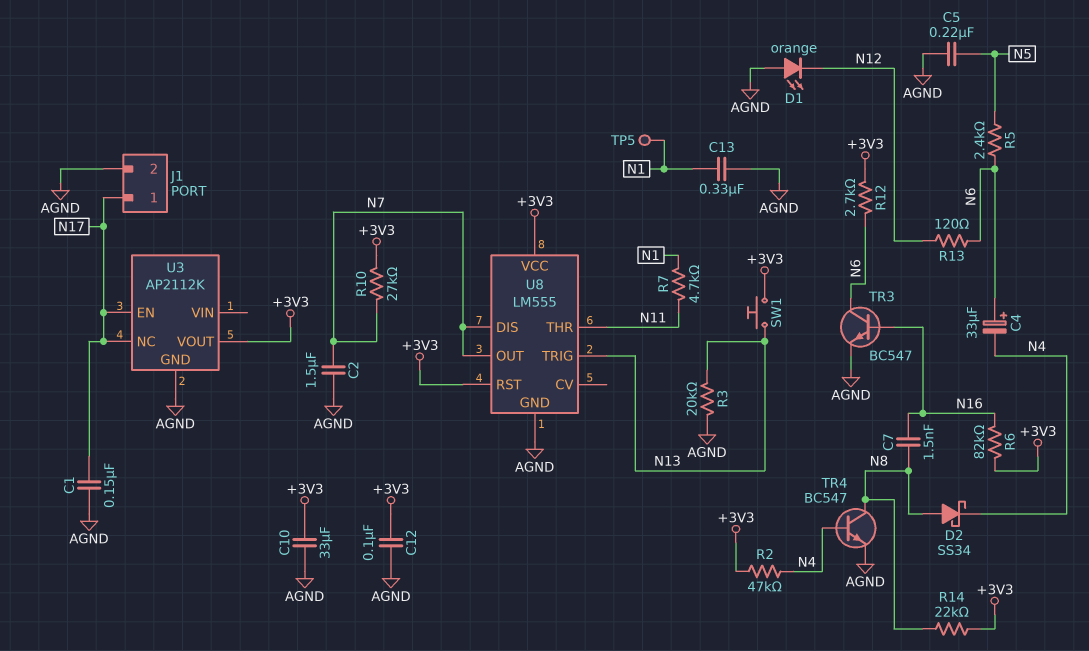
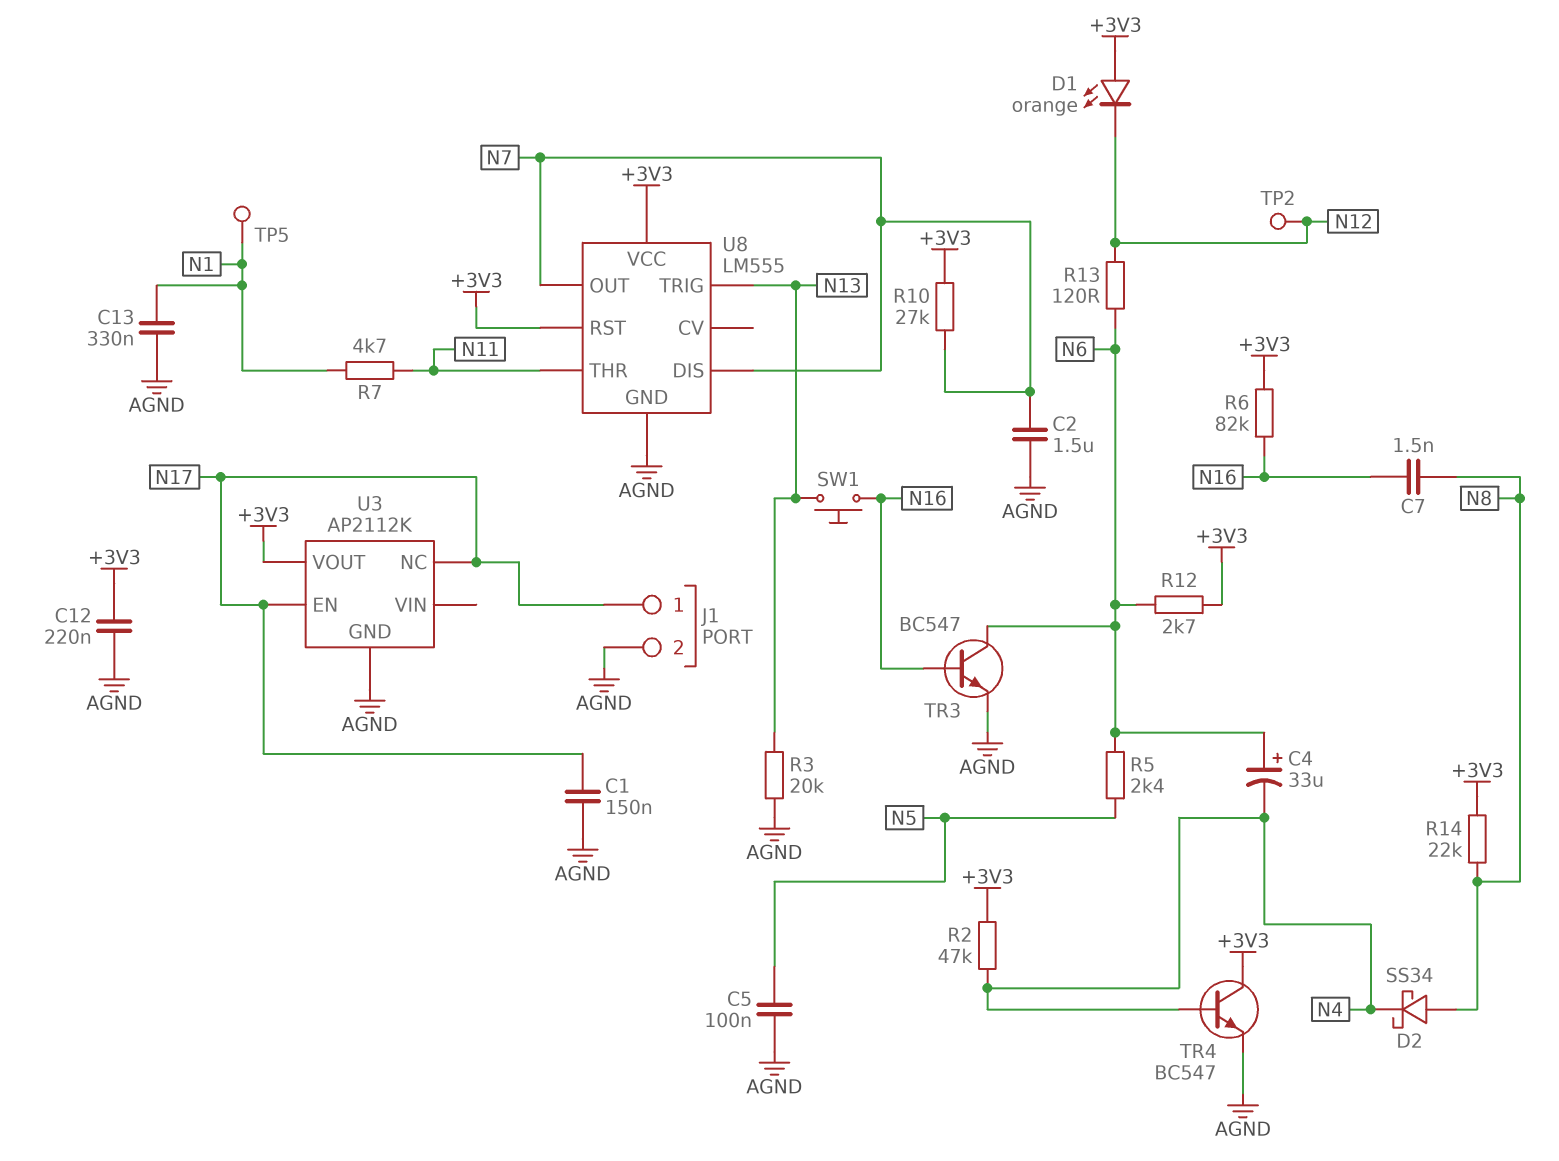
C5: 220nF (AGND, N5) -> 100nF (AGND, N5)
C10: 33uF (+3V3, AGND) -> none
C12: 100nF (+3V3, AGND) -> 220nF (+3V3, AGND)
D1: LED orange (A AGND, K N12) -> LED orange (A +3V3, K N12)
SW1: button (+3V3, N13) -> button (N13, N16)
TP2: none -> test point (N12)
TR4: NPN BC547 (B N4, C N8, E AGND) -> NPN BC547 (B N4, C +3V3, E AGND)

